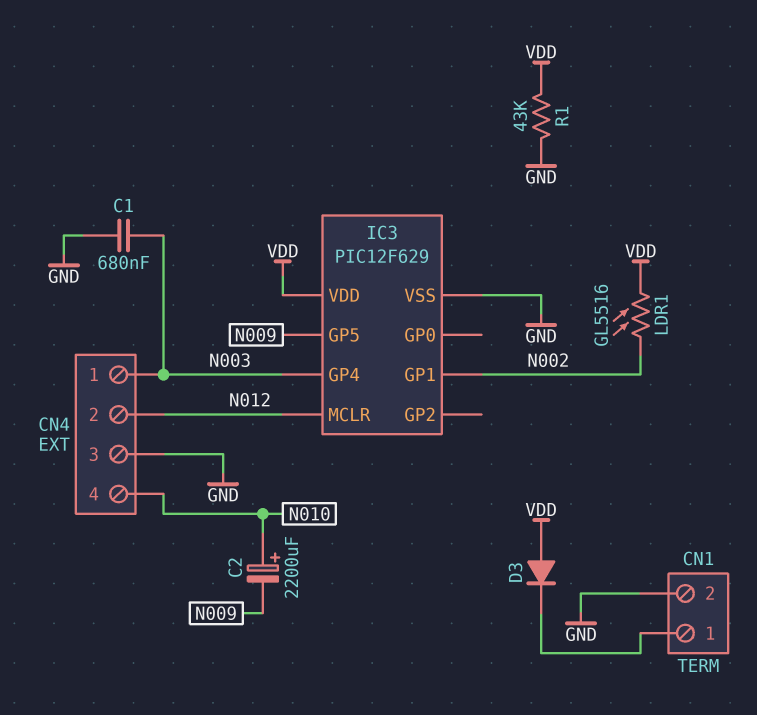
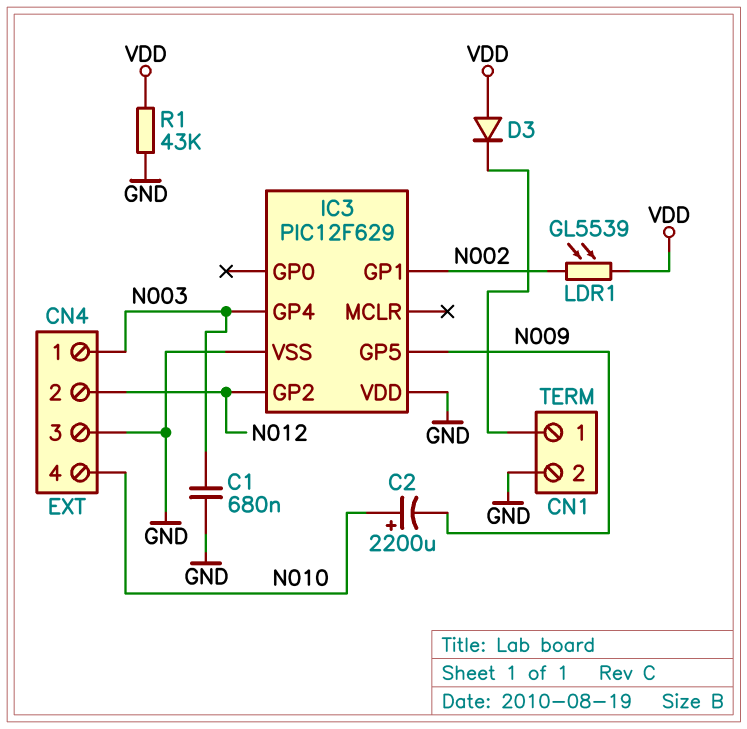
IC3 pin GP2: none -> N012
IC3 pin MCLR: N012 -> none
IC3 pin VDD: VDD -> GND
LDR1: GL5516 (N002, VDD) -> GL5539 (N002, VDD)

